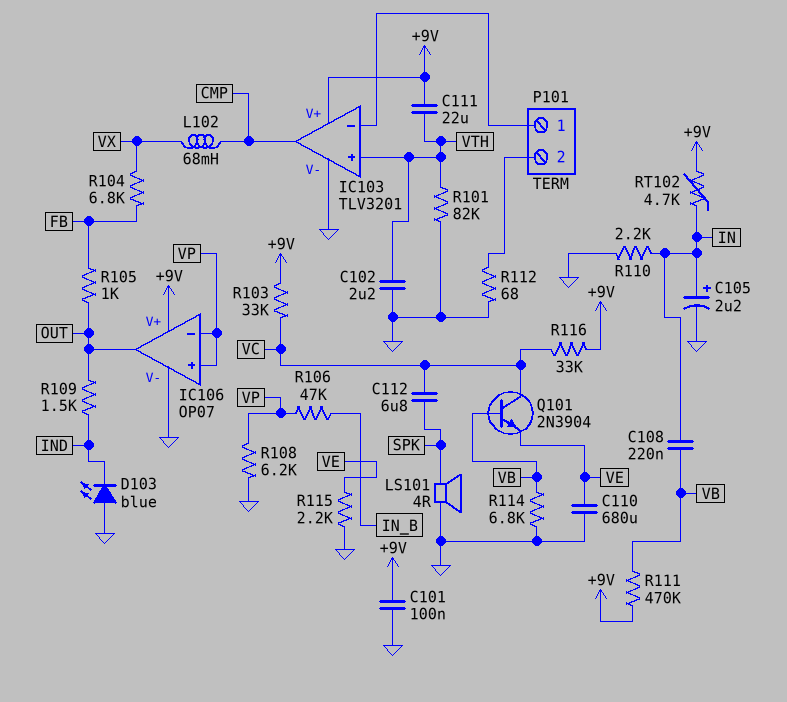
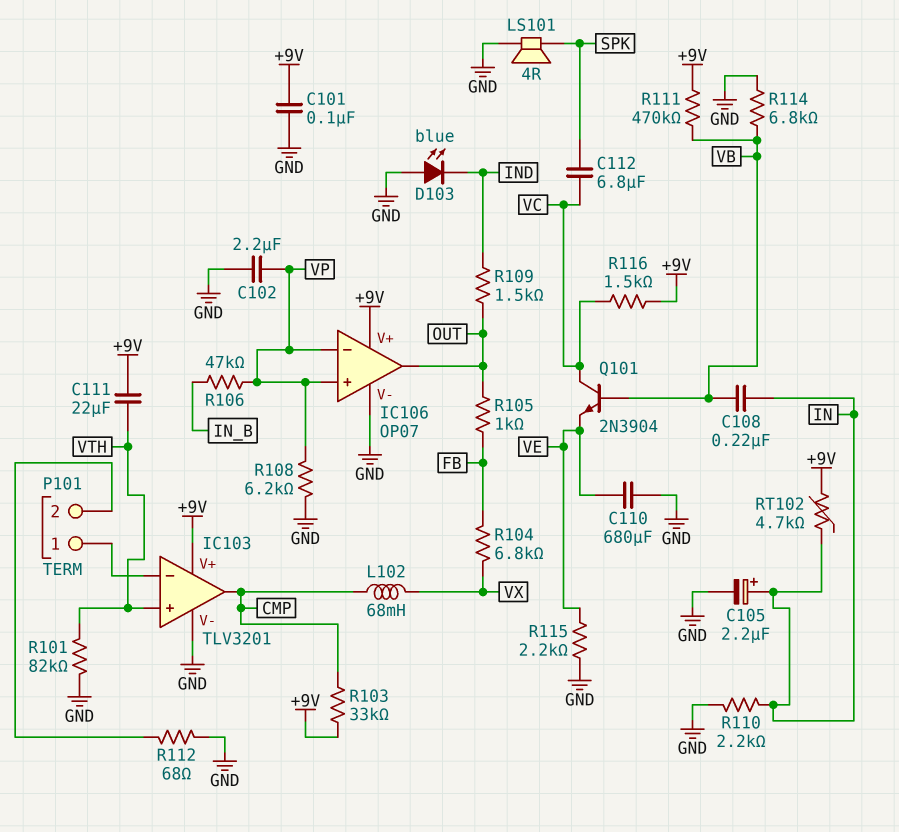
C102: 2.2uF (GND, VTH) -> 2.2uF (GND, VP)
R103: 33k (+9V, VC) -> 33k (+9V, CMP)
R116: 33k (+9V, VC) -> 1.5k (+9V, VC)

